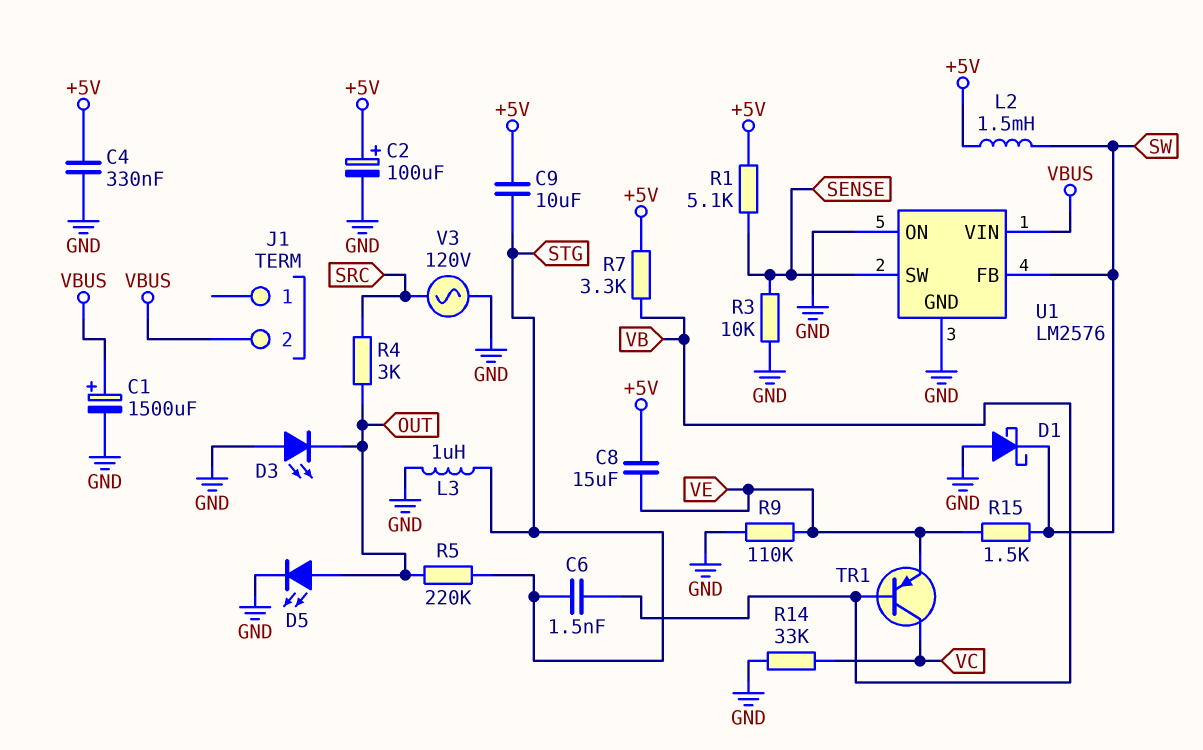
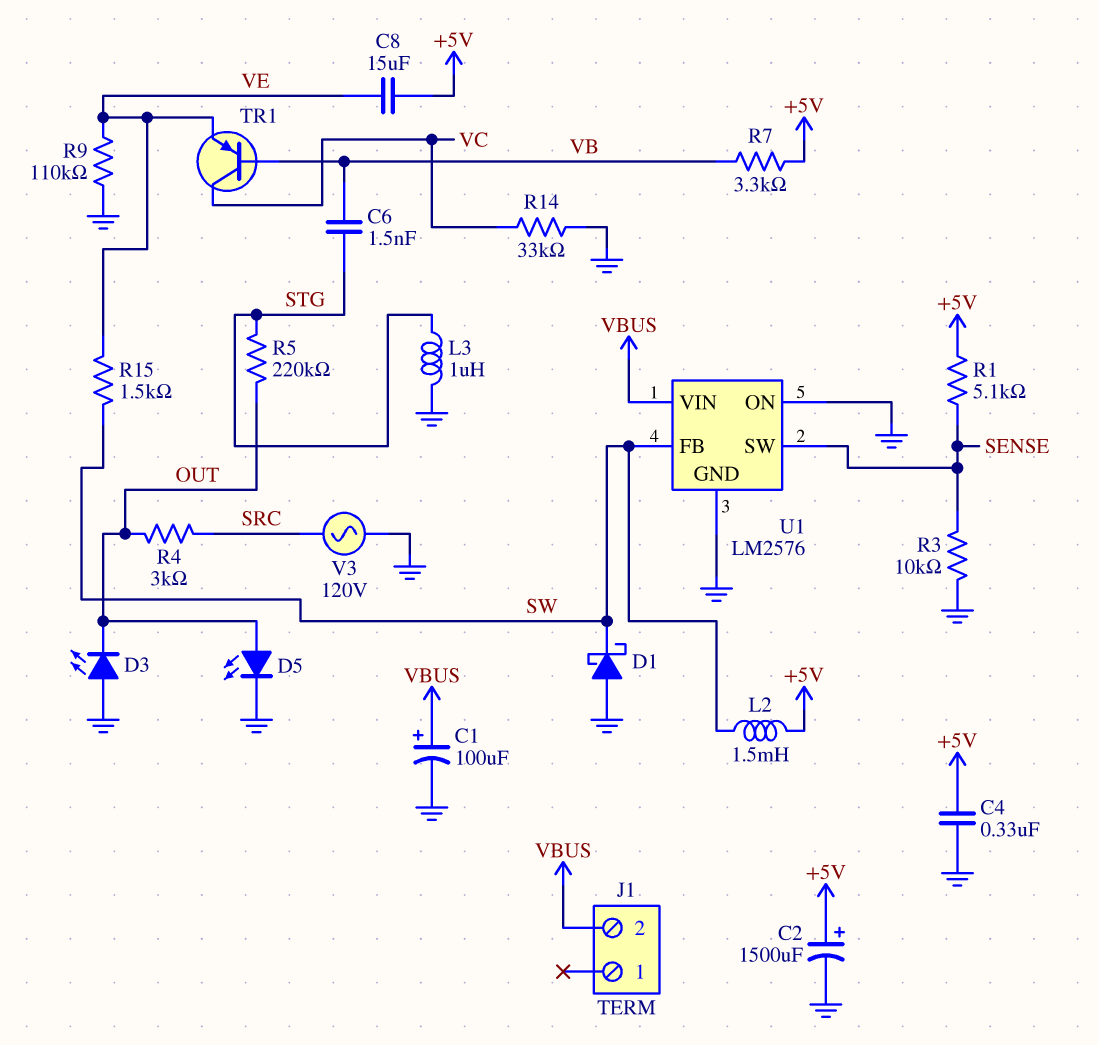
C1: 1500uF (plus VBUS, minus GND) -> 100uF (plus VBUS, minus GND)
C2: 100uF (plus +5V, minus GND) -> 1500uF (plus +5V, minus GND)
C9: 10uF (+5V, STG) -> none

